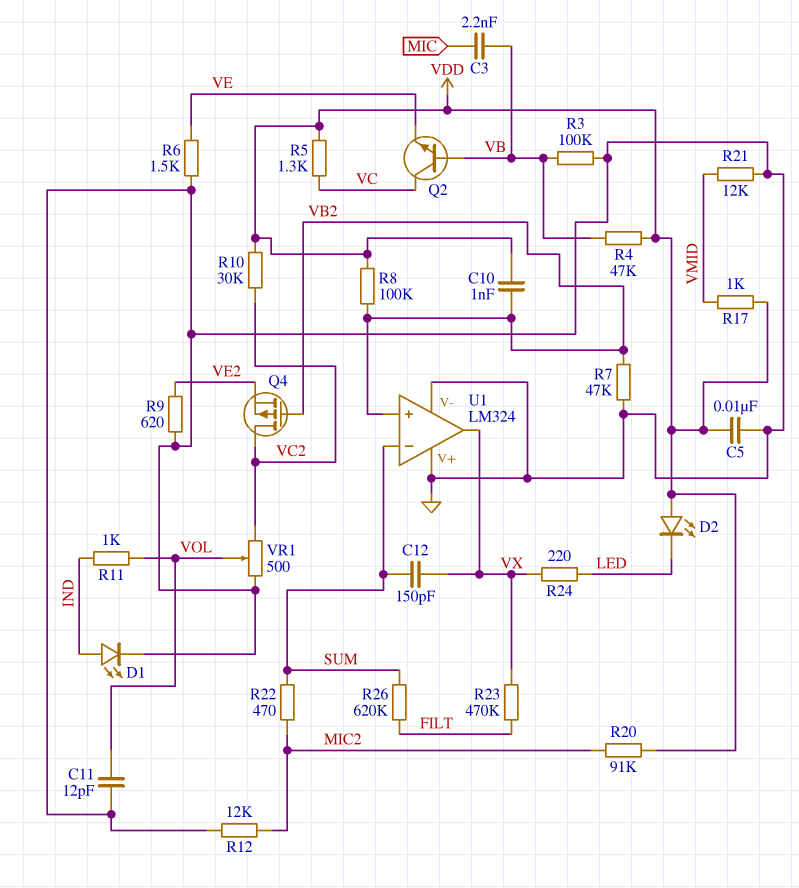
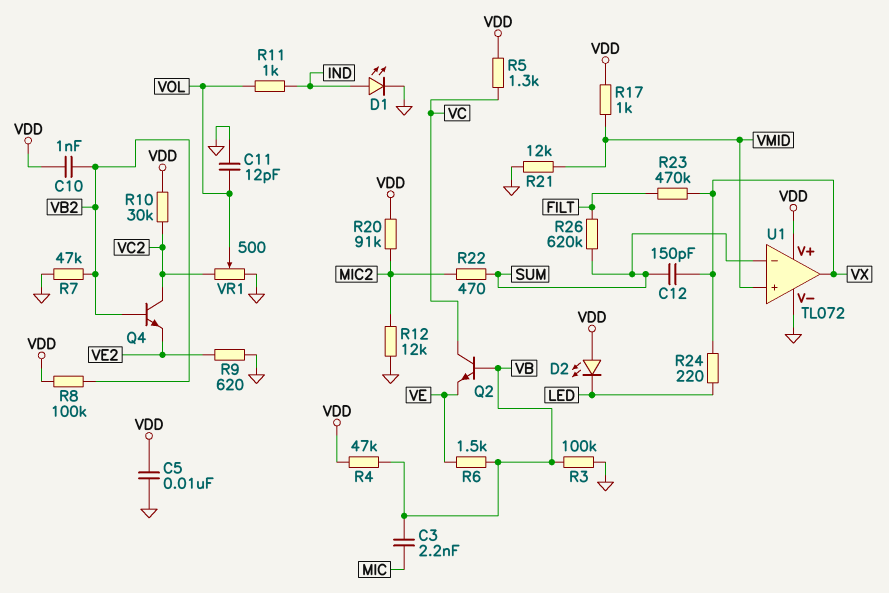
Q4: PMOS (G VB2, D VC2, S VE2) -> NPN (B VB2, C VC2, E VE2)
R6: 1.5k (GND, VE) -> 1.5k (VB, VE)
U1: LM324 -> TL072
U1 pin V+: GND -> VDD
U1 pin in+: VB2 -> VMID

